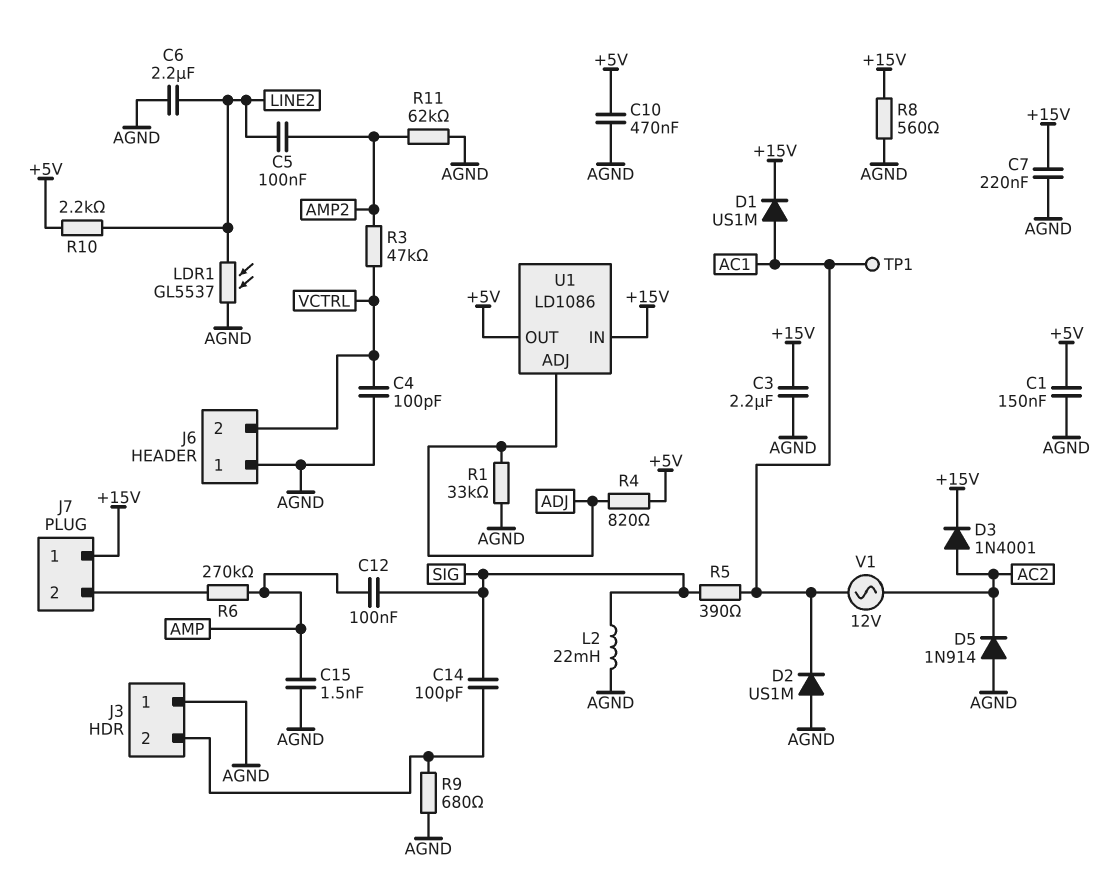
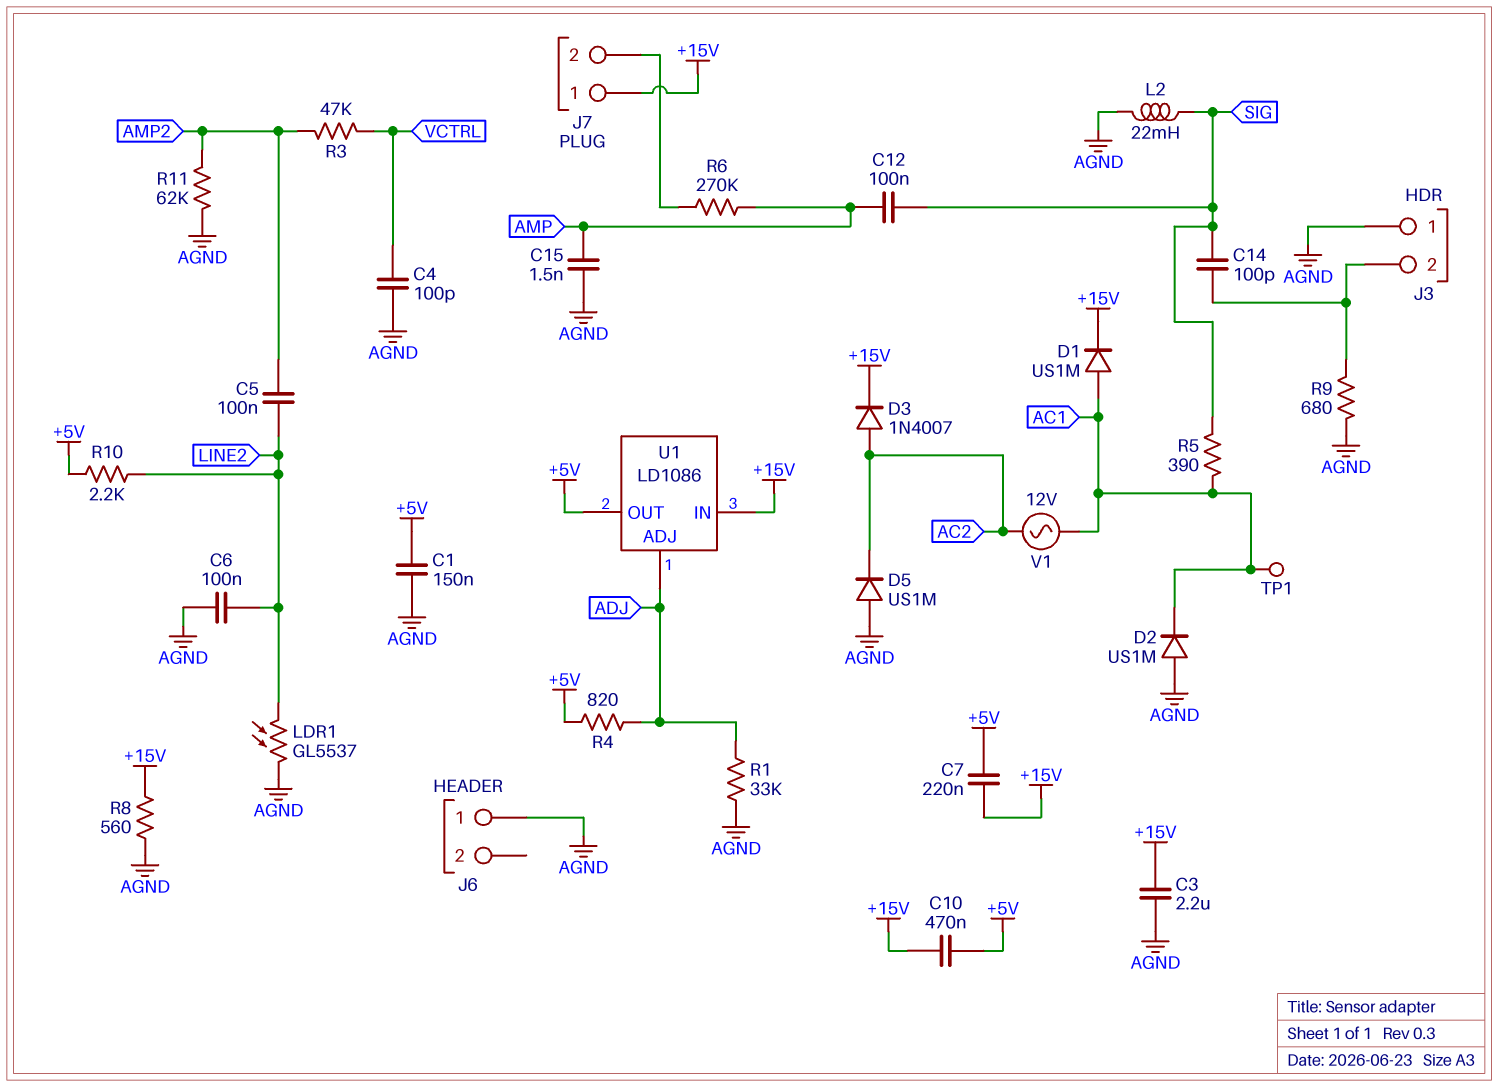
C6: 2.2uF (AGND, LINE2) -> 100nF (AGND, LINE2)
C7: 220nF (+15V, AGND) -> 220nF (+5V, +15V)
C10: 470nF (+5V, AGND) -> 470nF (+5V, +15V)
D3: diode 1N4001 (A AC2, K +15V) -> diode 1N4007 (A AC2, K +15V)
D5: diode 1N914 (A AGND, K AC2) -> diode US1M (A AGND, K AC2)
J6 pin 2: VCTRL -> none

